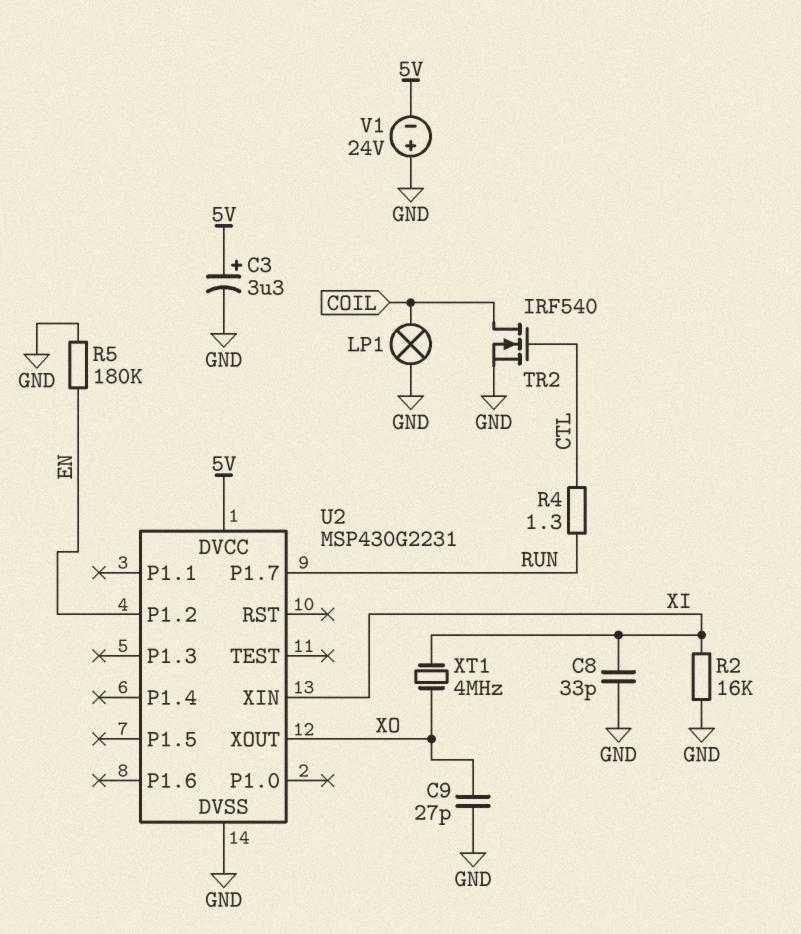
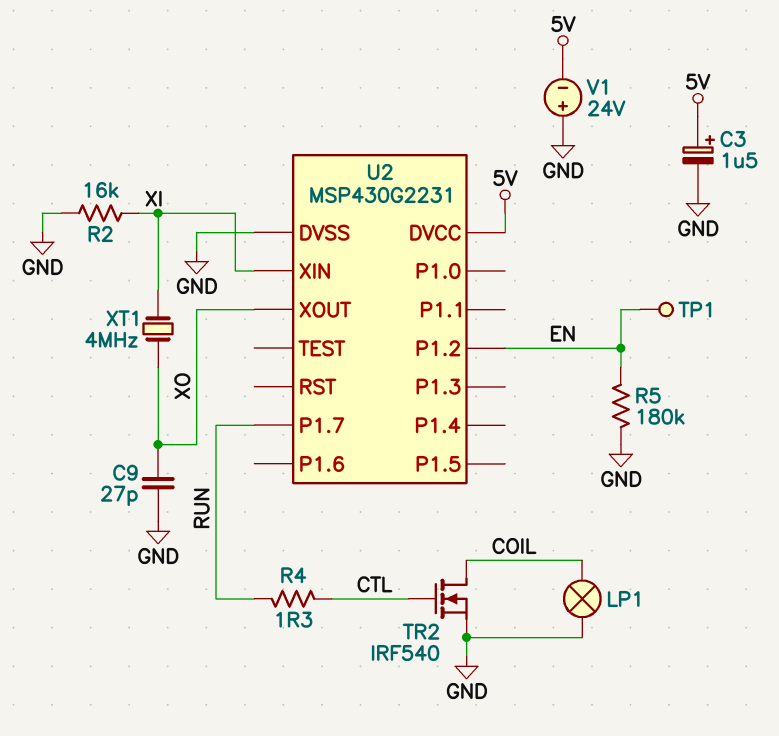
C3: 3.3uF (plus 5V, minus GND) -> 1.5uF (plus 5V, minus GND)
C8: 33pF (GND, XI) -> none
TP1: none -> test point (EN)

